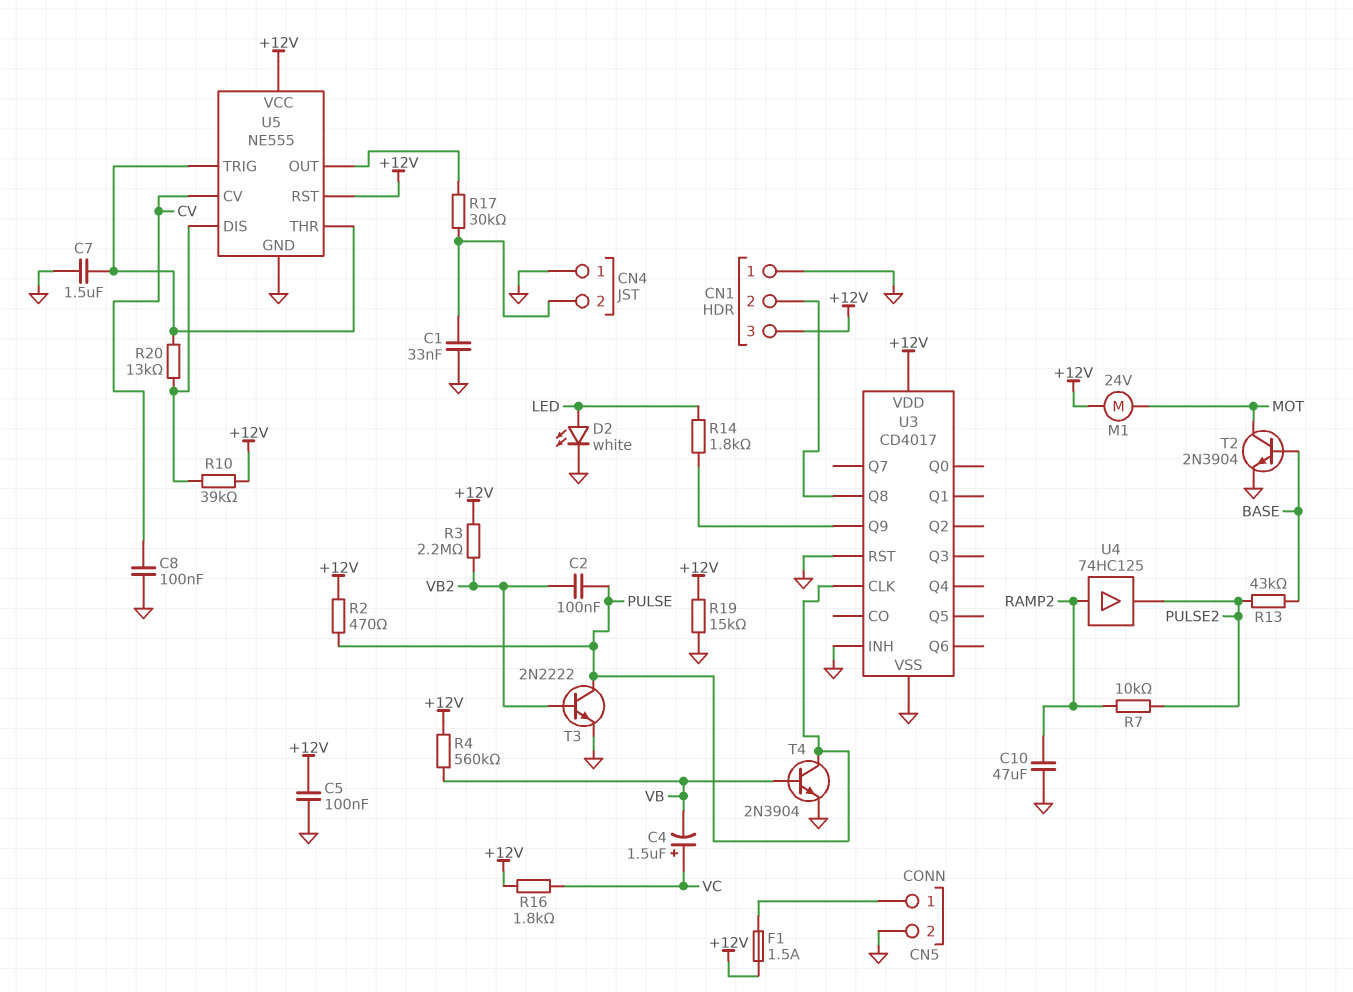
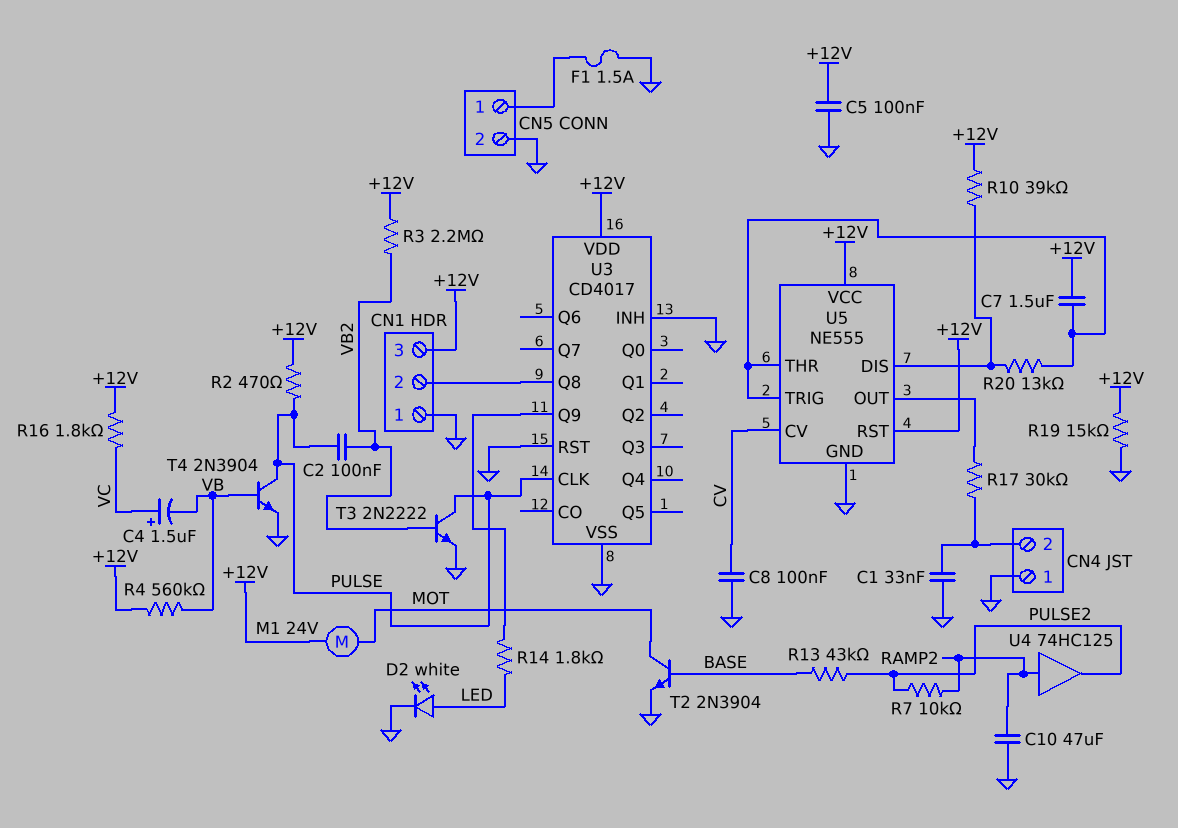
C7: 1.5uF (GND, U5/THR) -> 1.5uF (+12V, U5/THR)
F1: 1.5A (+12V, CN5/1) -> 1.5A (CN5/1, GND)

